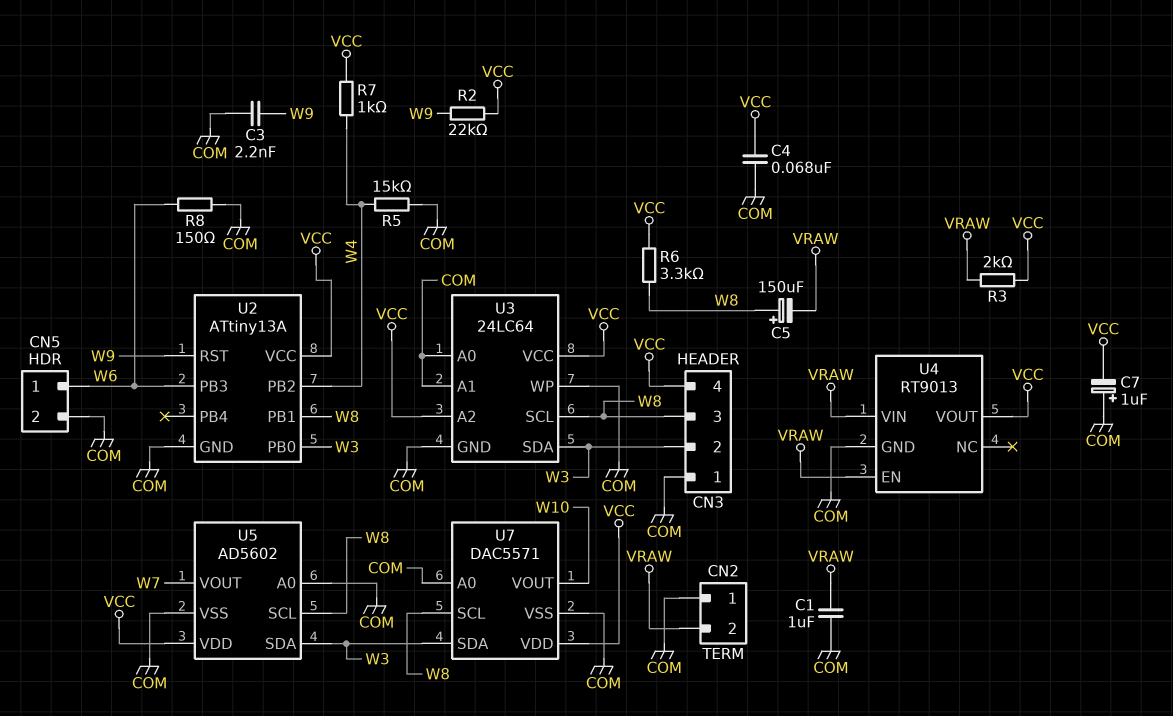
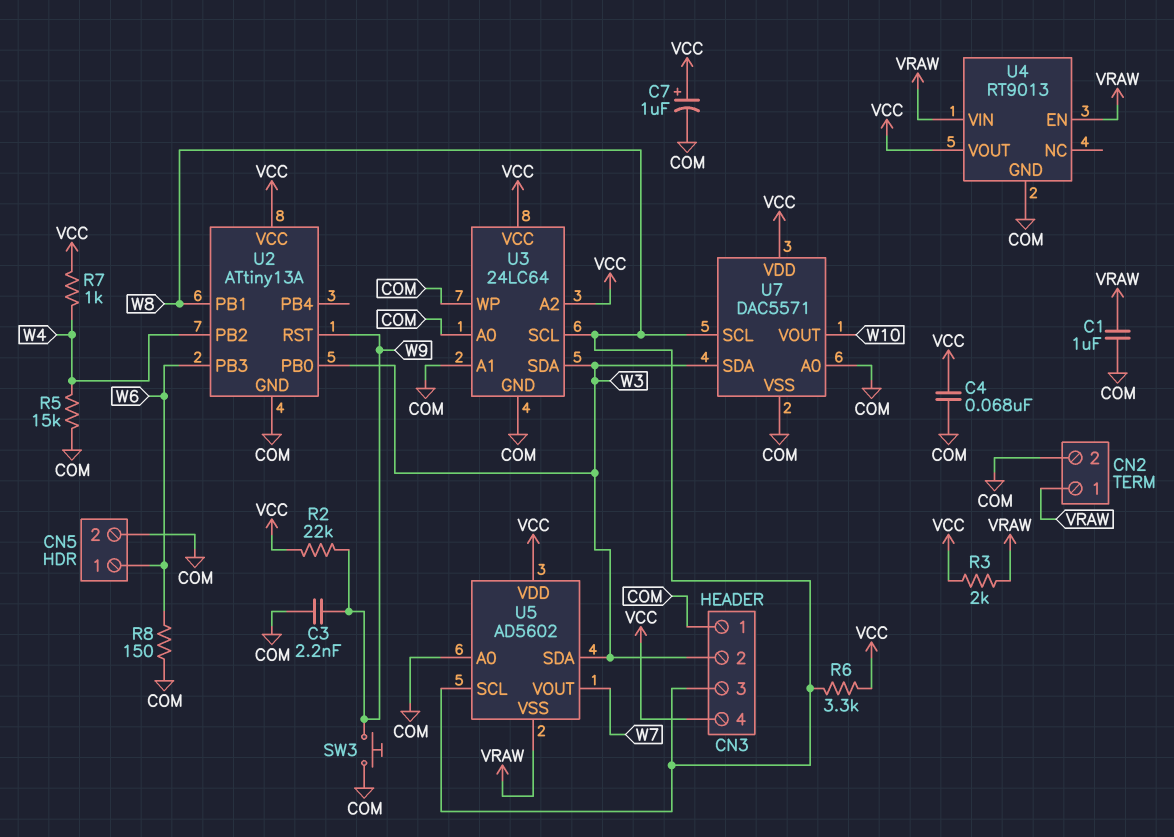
C5: 150uF (plus W8, minus VRAW) -> none
C7: 1uF (plus COM, minus VCC) -> 1uF (plus VCC, minus COM)
CN2 pin 1: COM -> VRAW
CN2 pin 2: VRAW -> COM
SW3: none -> button (COM, W9)
U5 pin VSS: COM -> VRAW

